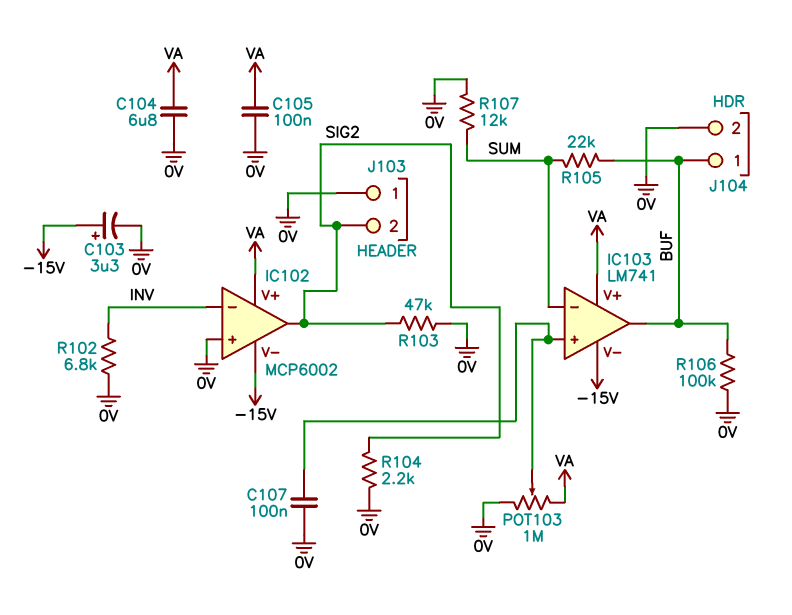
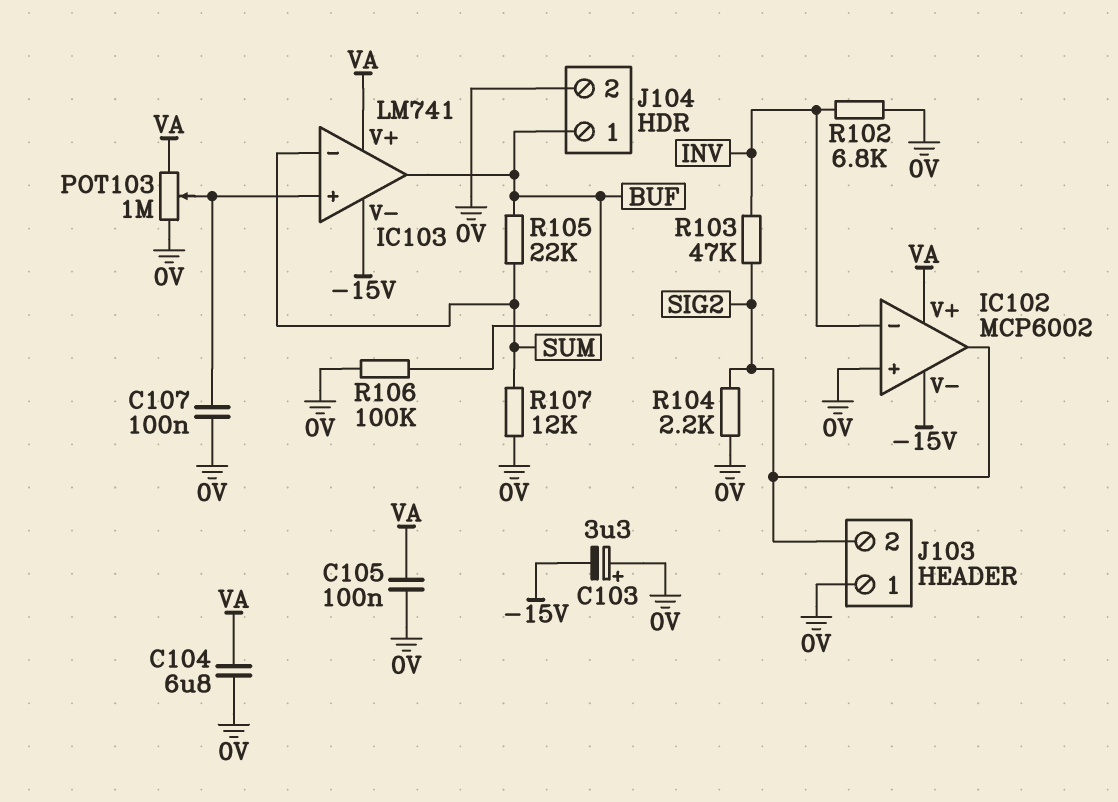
C103: 3.3uF (plus -15V, minus 0V) -> 3.3uF (plus 0V, minus -15V)
R103: 47k (0V, SIG2) -> 47k (INV, SIG2)

